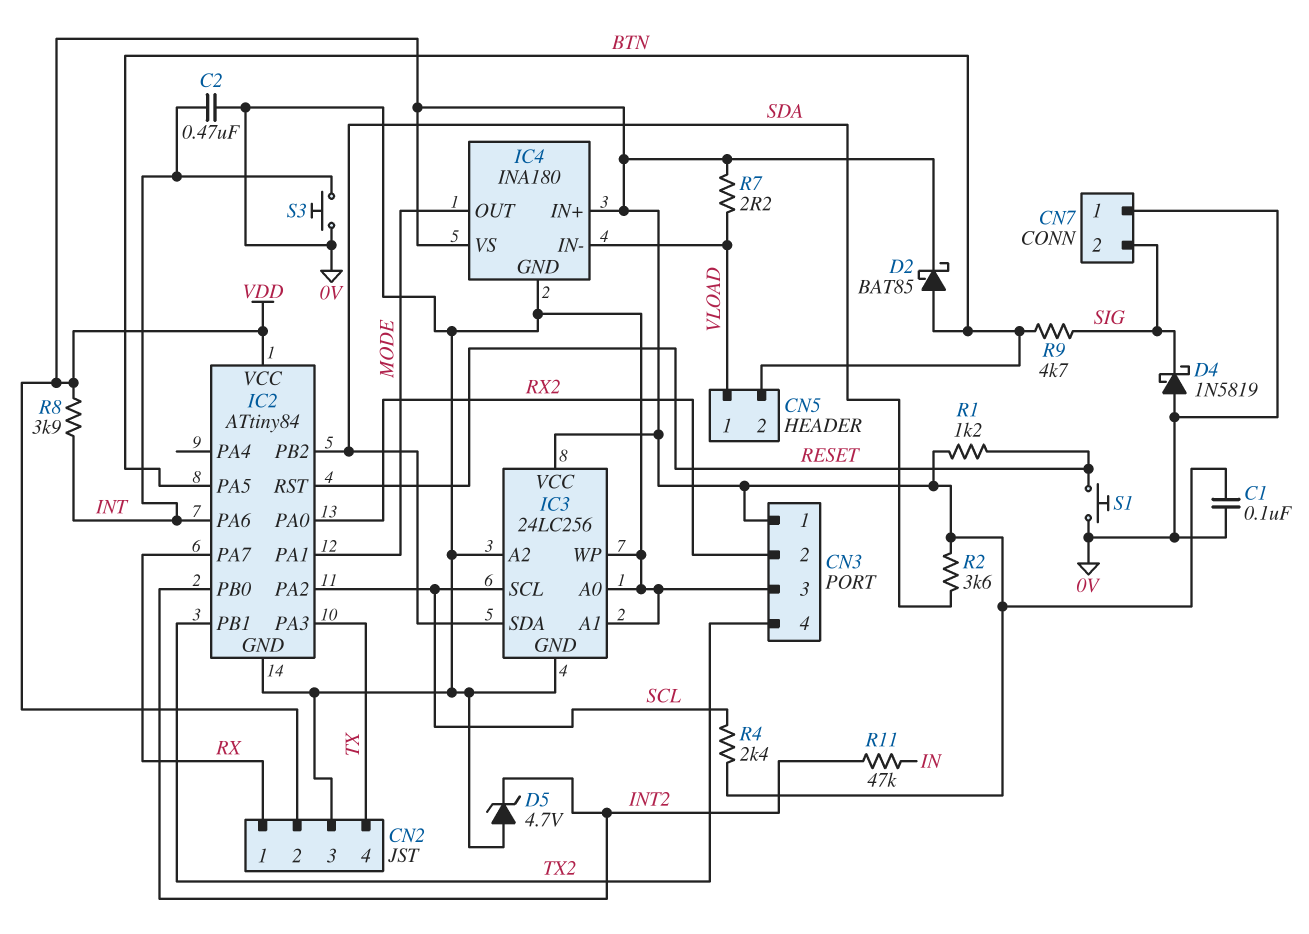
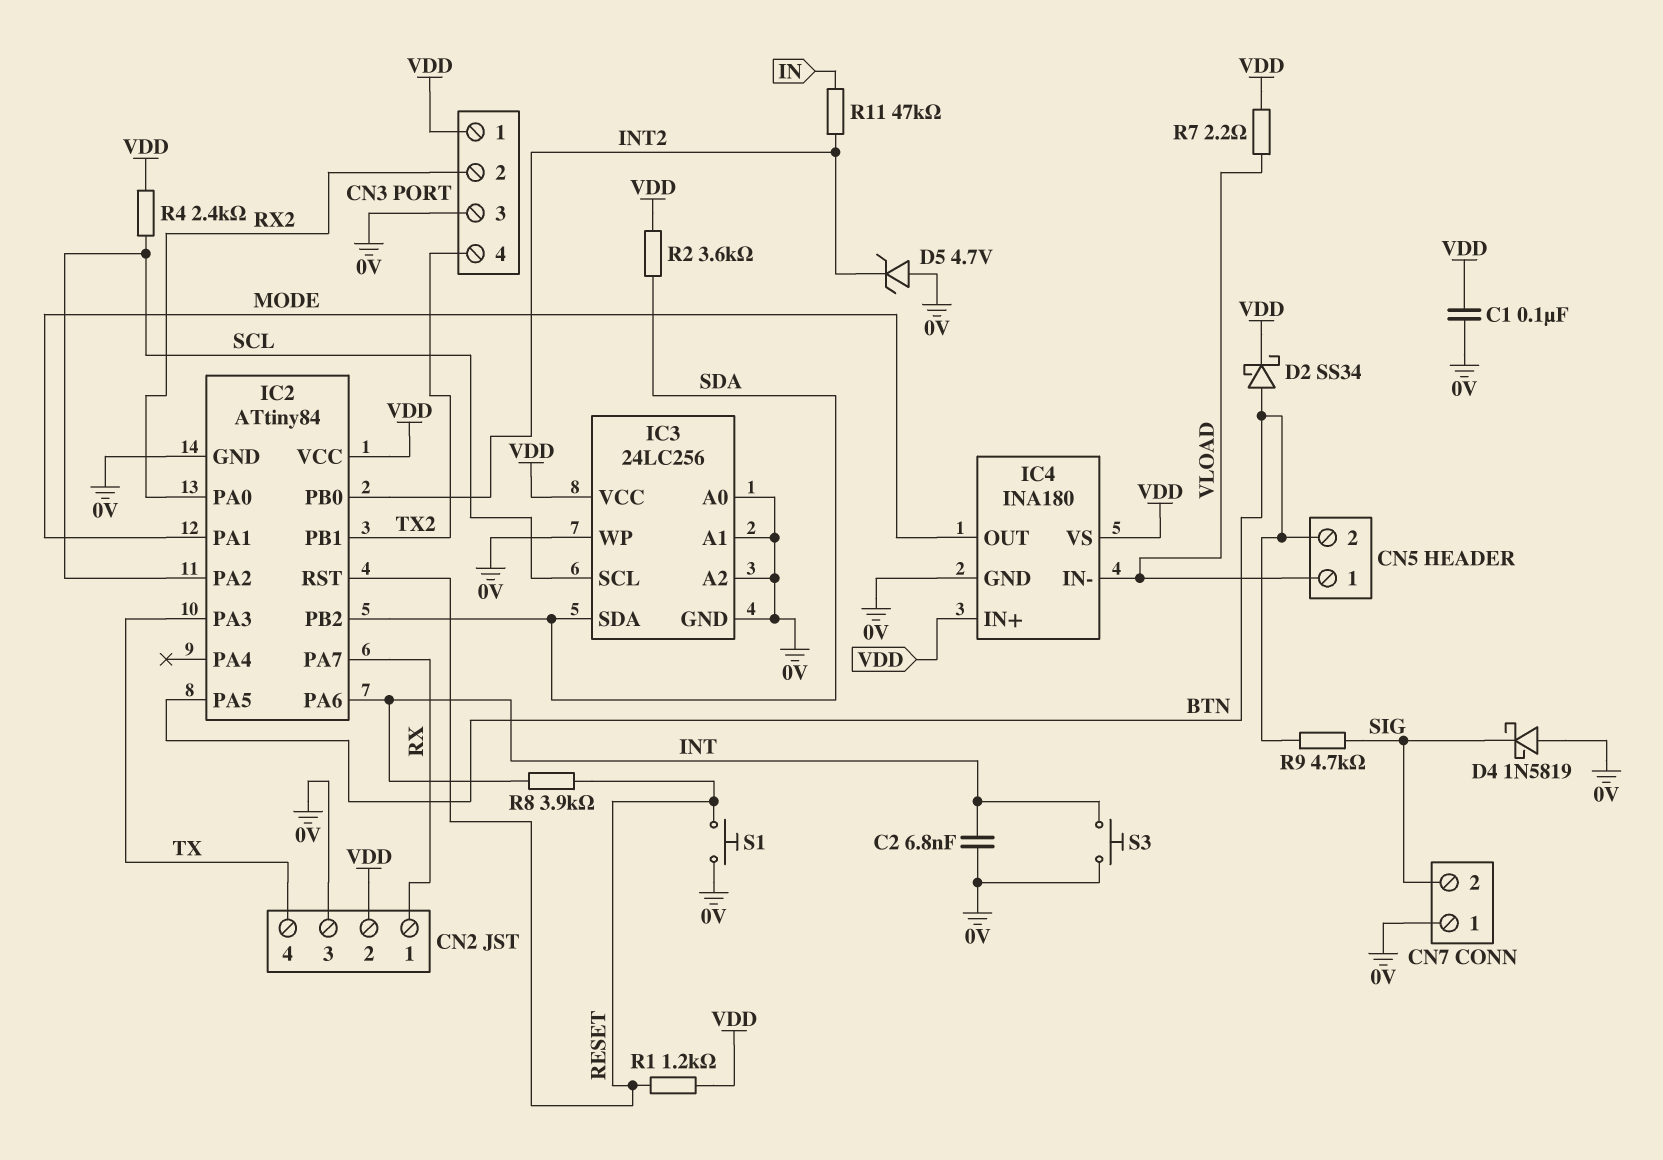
C2: 470nF (0V, INT) -> 6.8nF (0V, INT)
D2: schottky BAT85 (A BTN, K VDD) -> schottky SS34 (A BTN, K VDD)
R8: 3.9k (INT, VDD) -> 3.9k (INT, RESET)

